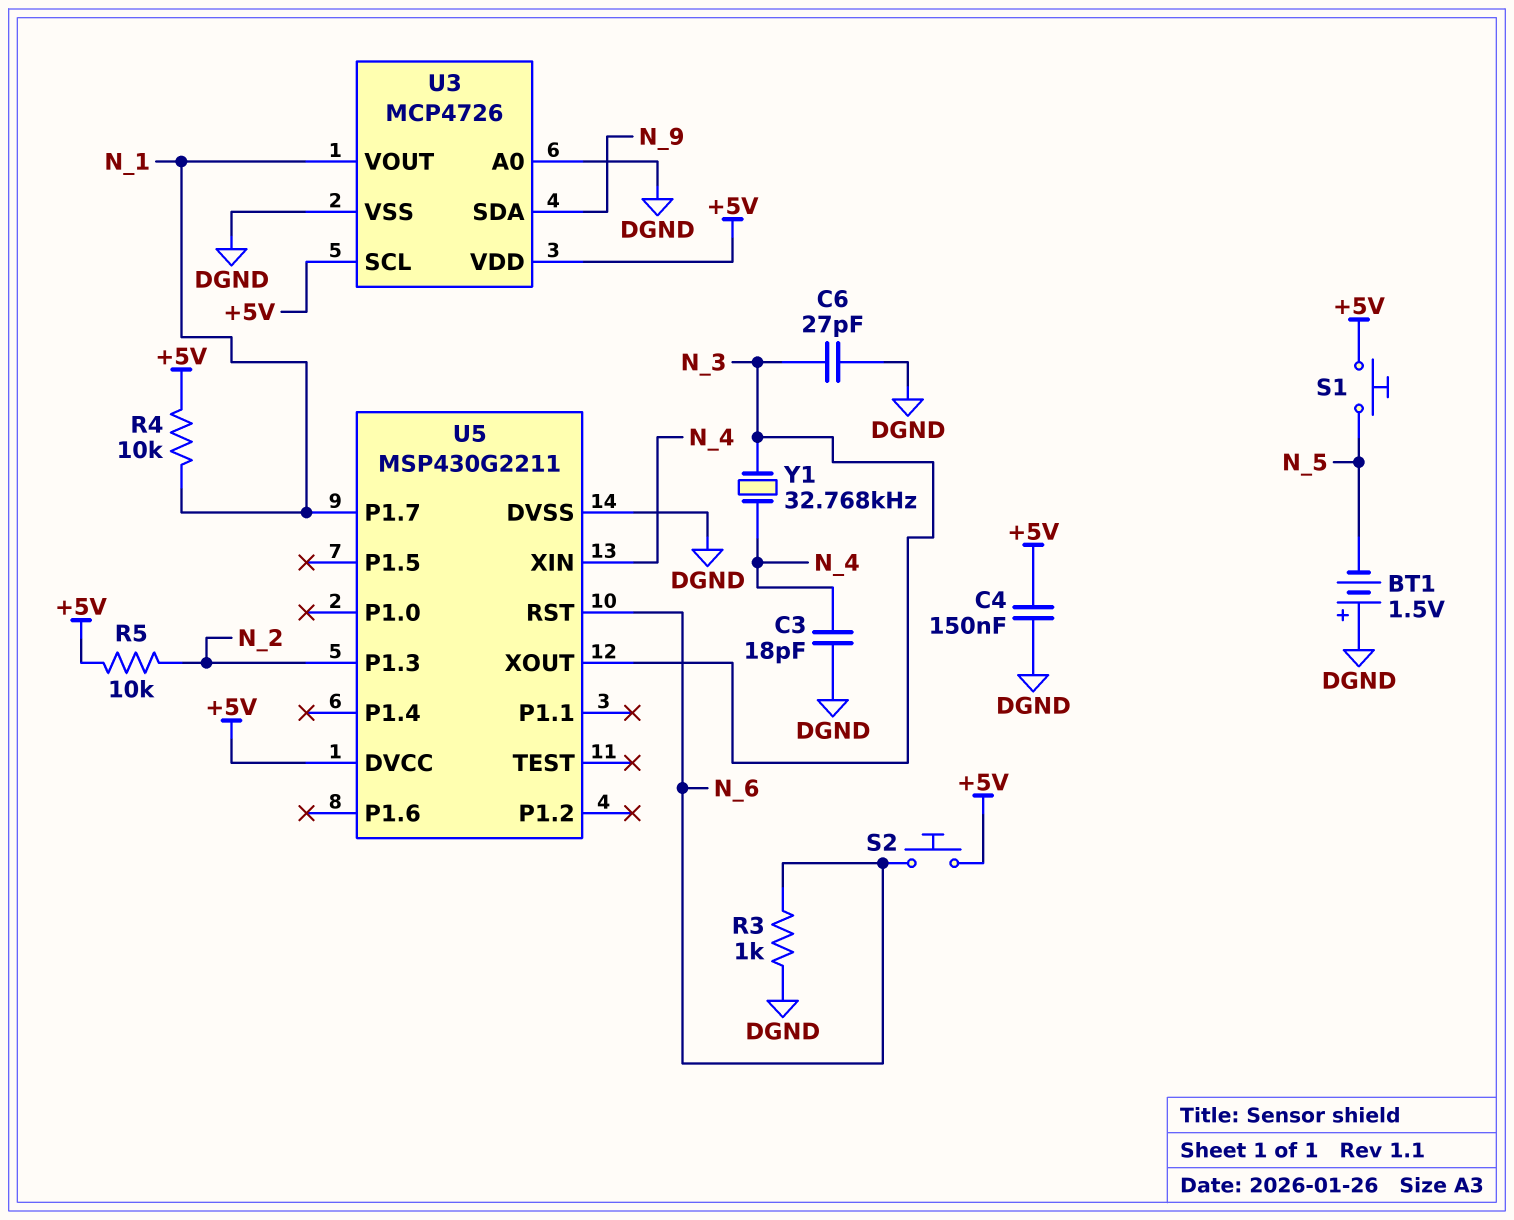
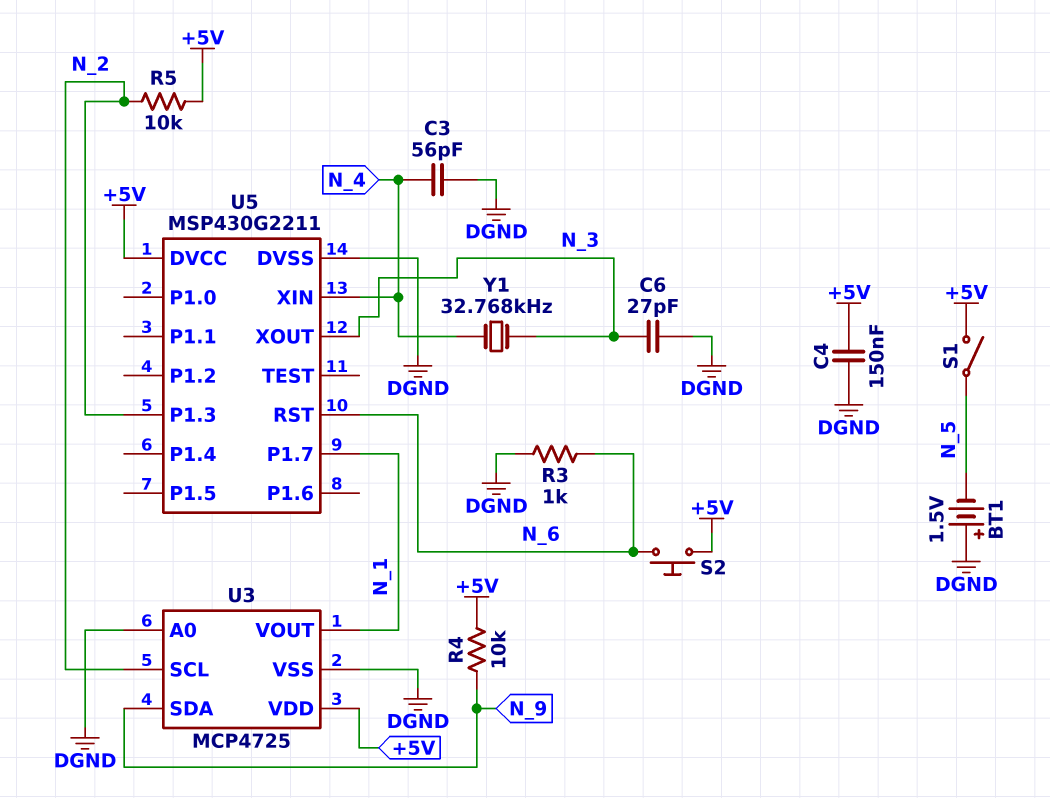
C3: 18pF (DGND, N_4) -> 56pF (DGND, N_4)
R4: 10k (+5V, N_1) -> 10k (+5V, N_9)
S1: button (+5V, N_5) -> switch (+5V, N_5)
U3: MCP4726 -> MCP4725
U3 pin SCL: +5V -> N_2

